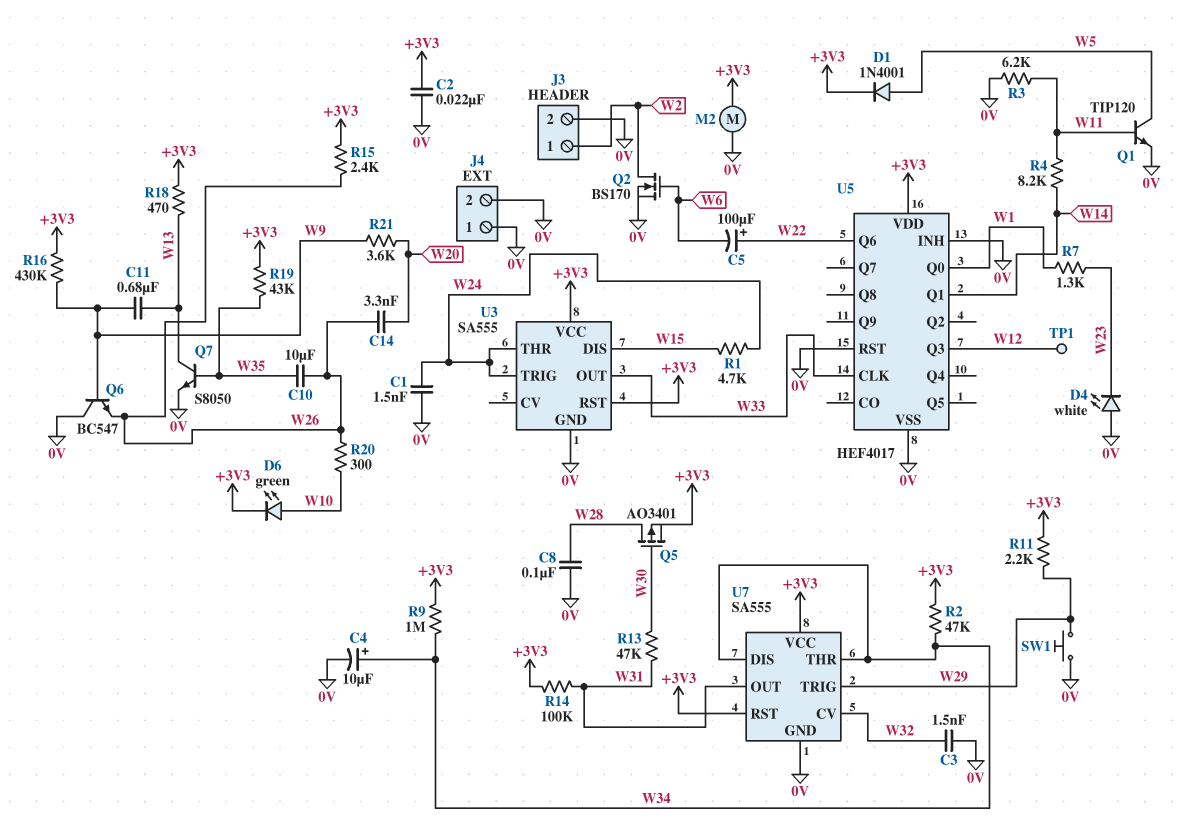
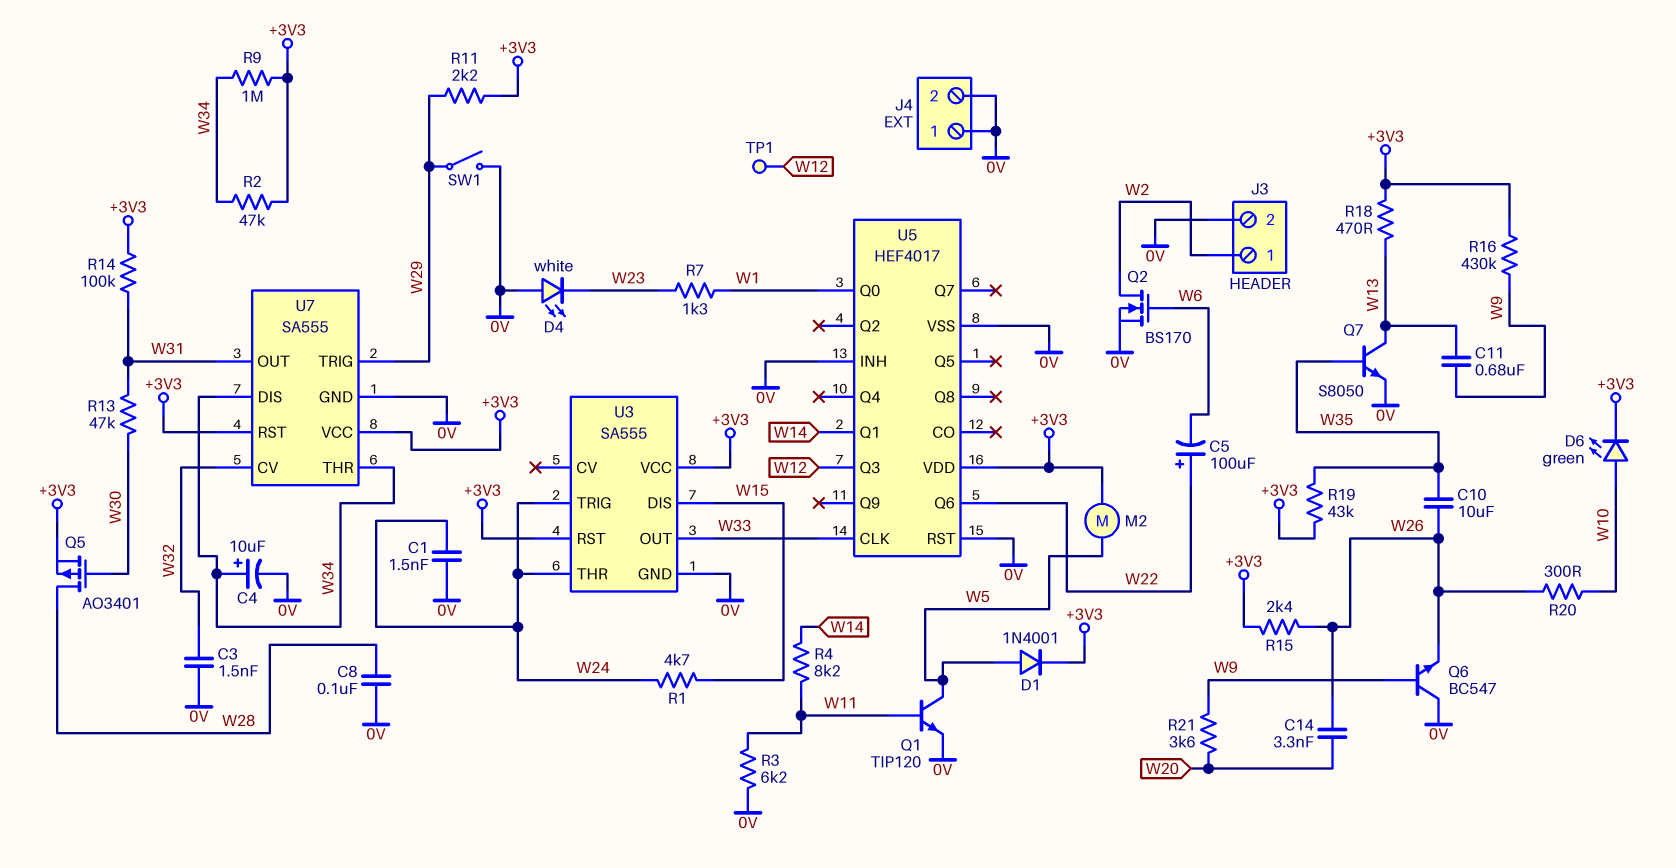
C2: 22nF (+3V3, 0V) -> none
M2: motor (+3V3, 0V) -> motor (+3V3, W5)
SW1: button (0V, W29) -> switch (0V, W29)

